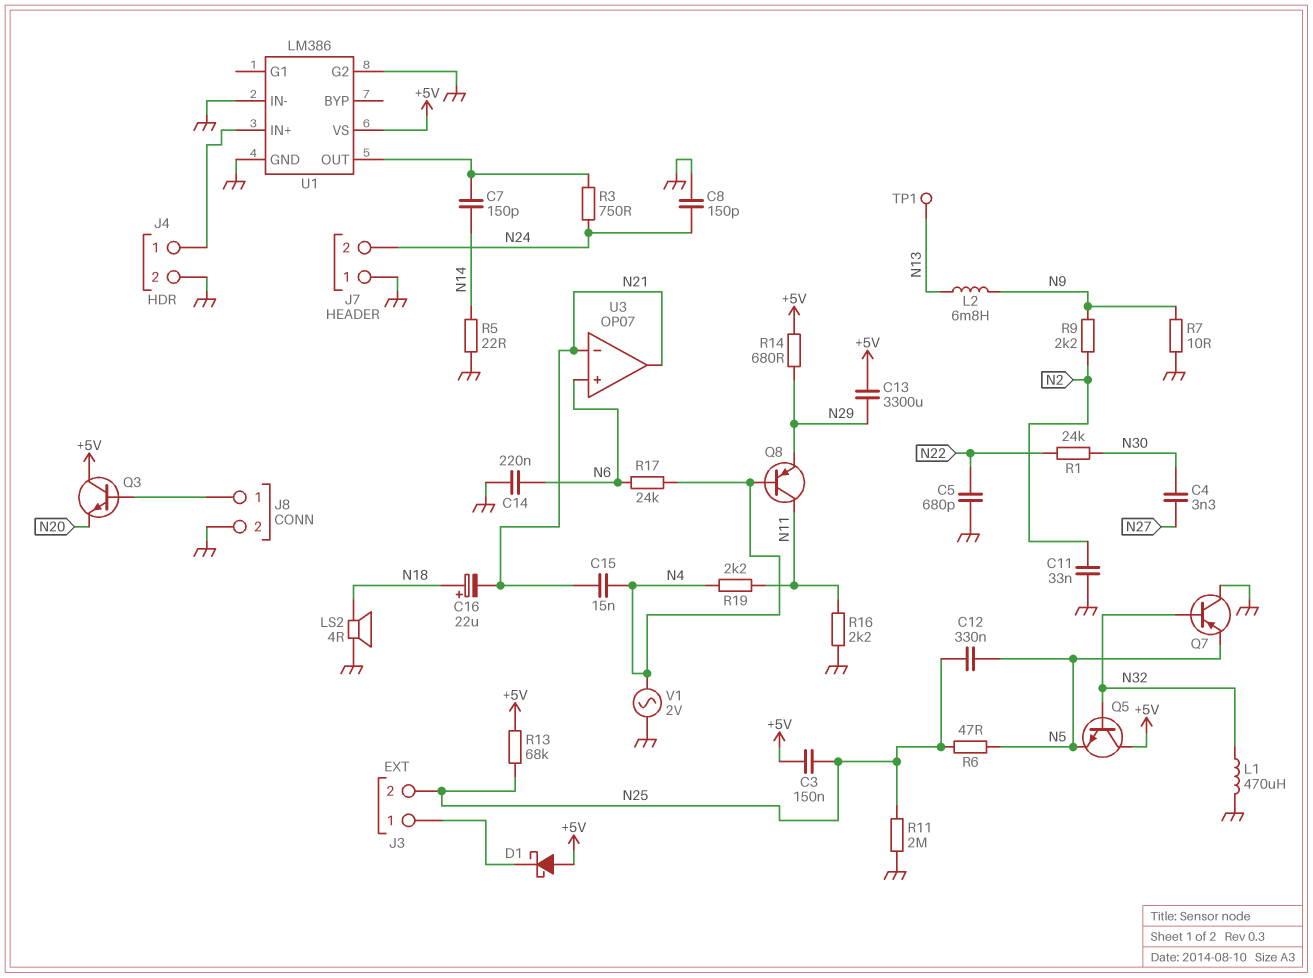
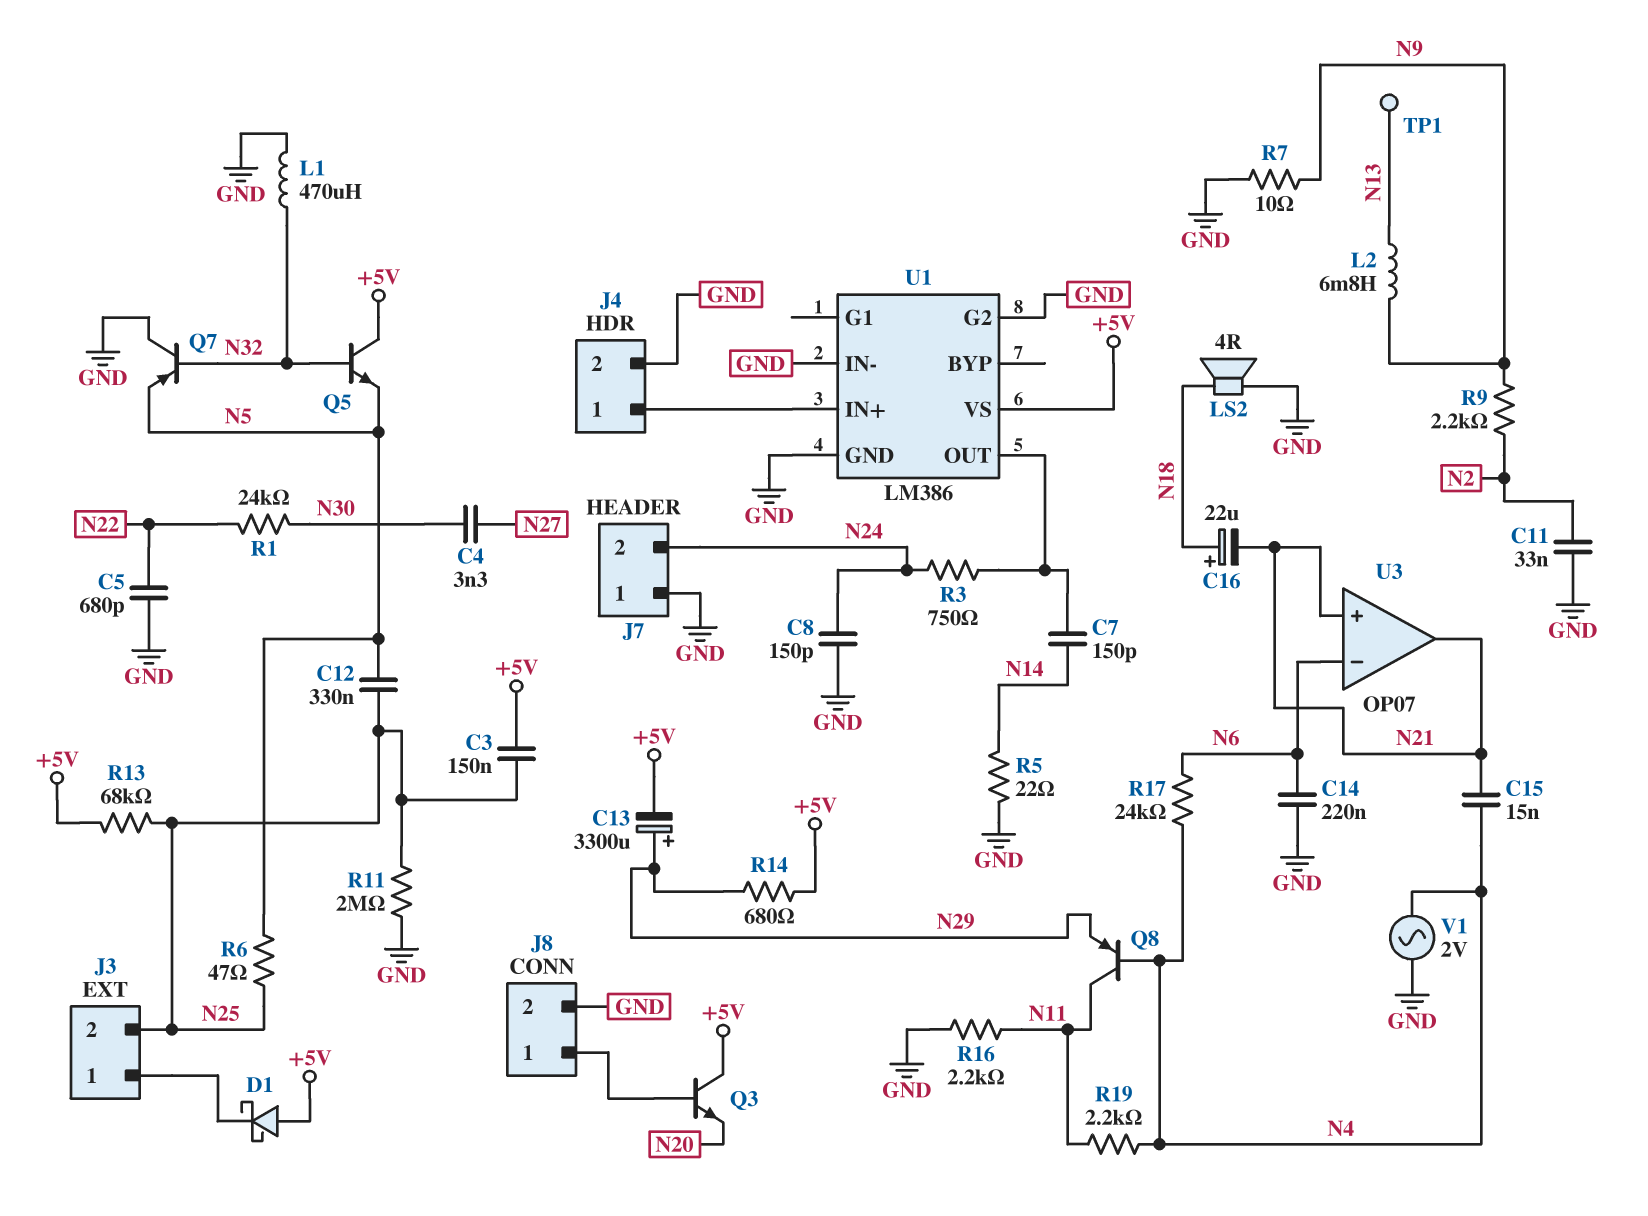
C13: 3300uF (+5V, N29) -> 3300uF (plus N29, minus +5V)
U3 pin in+: N6 -> N21
U3 pin in-: N21 -> N6

